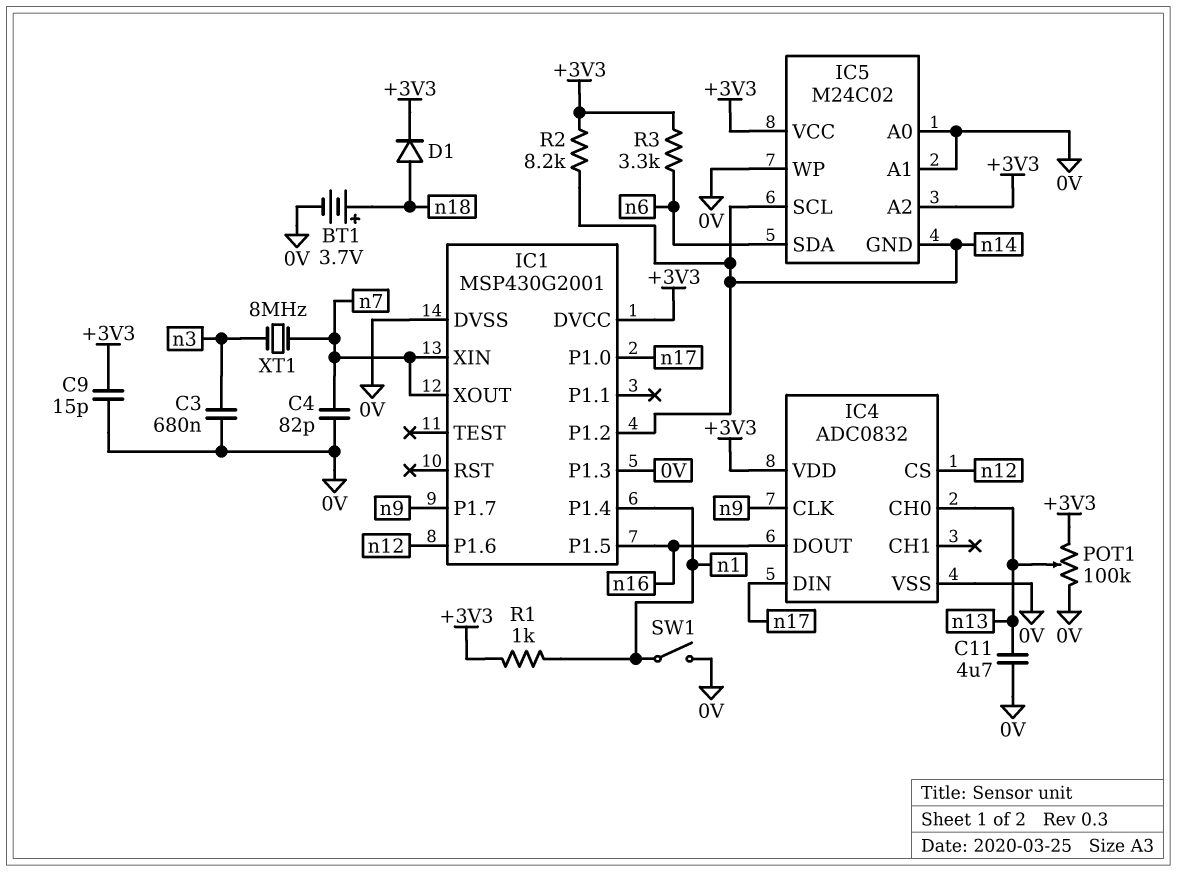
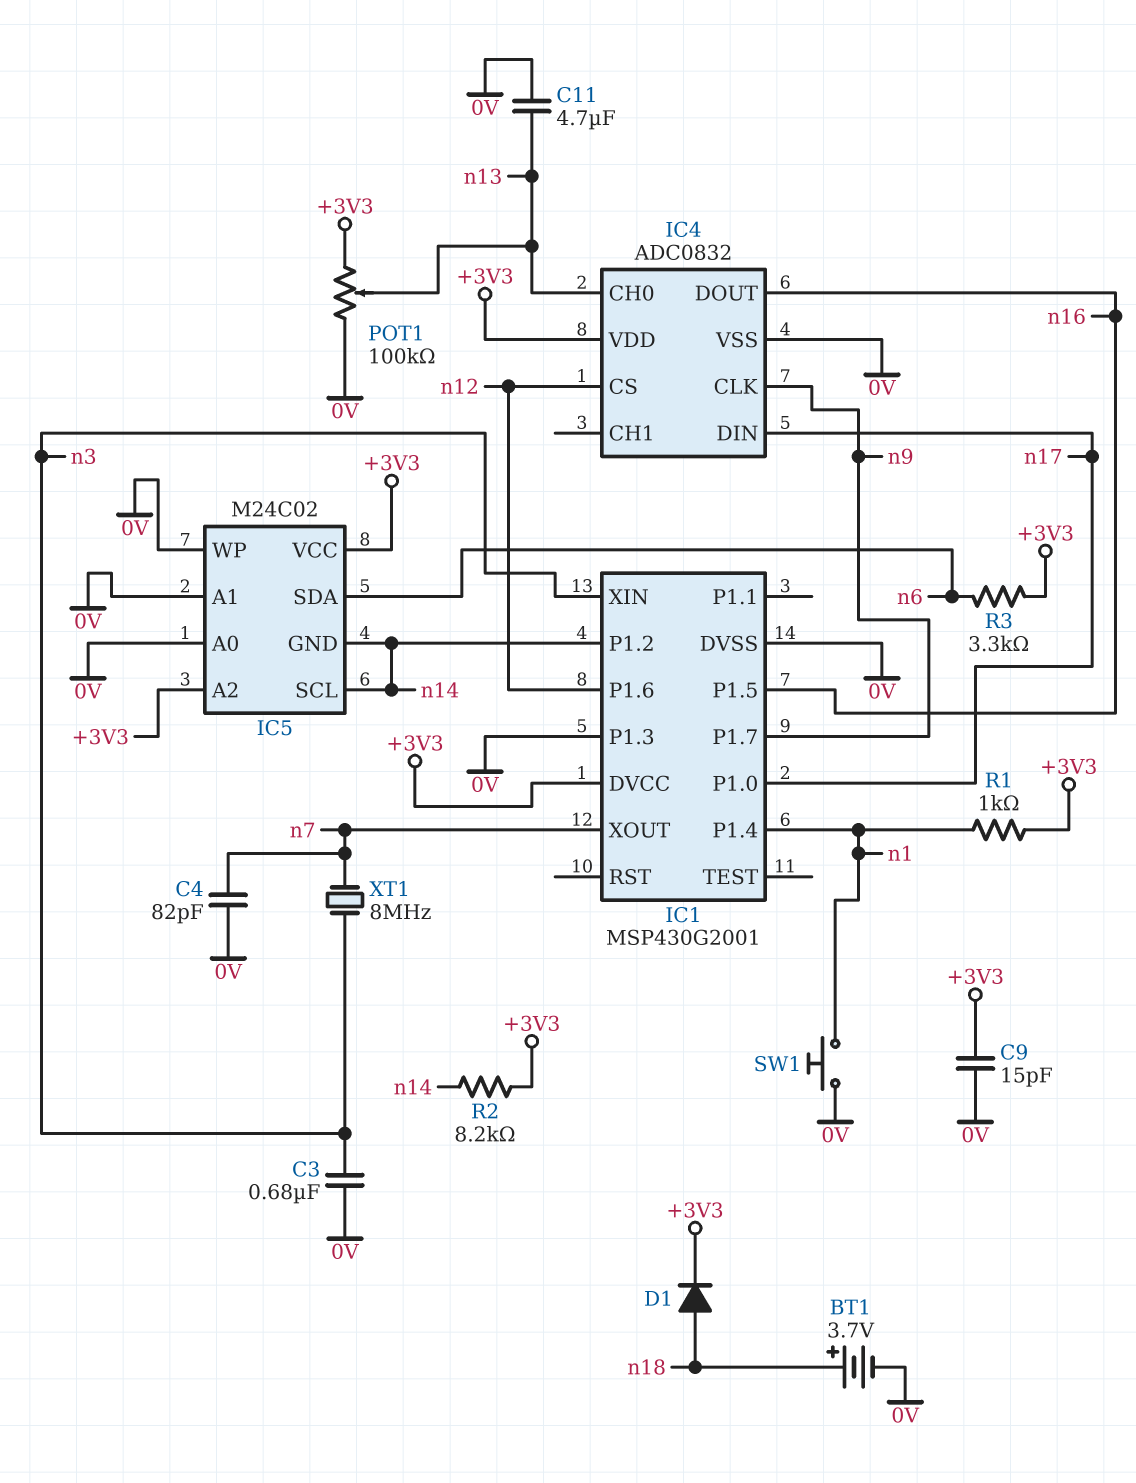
IC1 pin XIN: n7 -> n3
SW1: switch (0V, n1) -> button (0V, n1)

